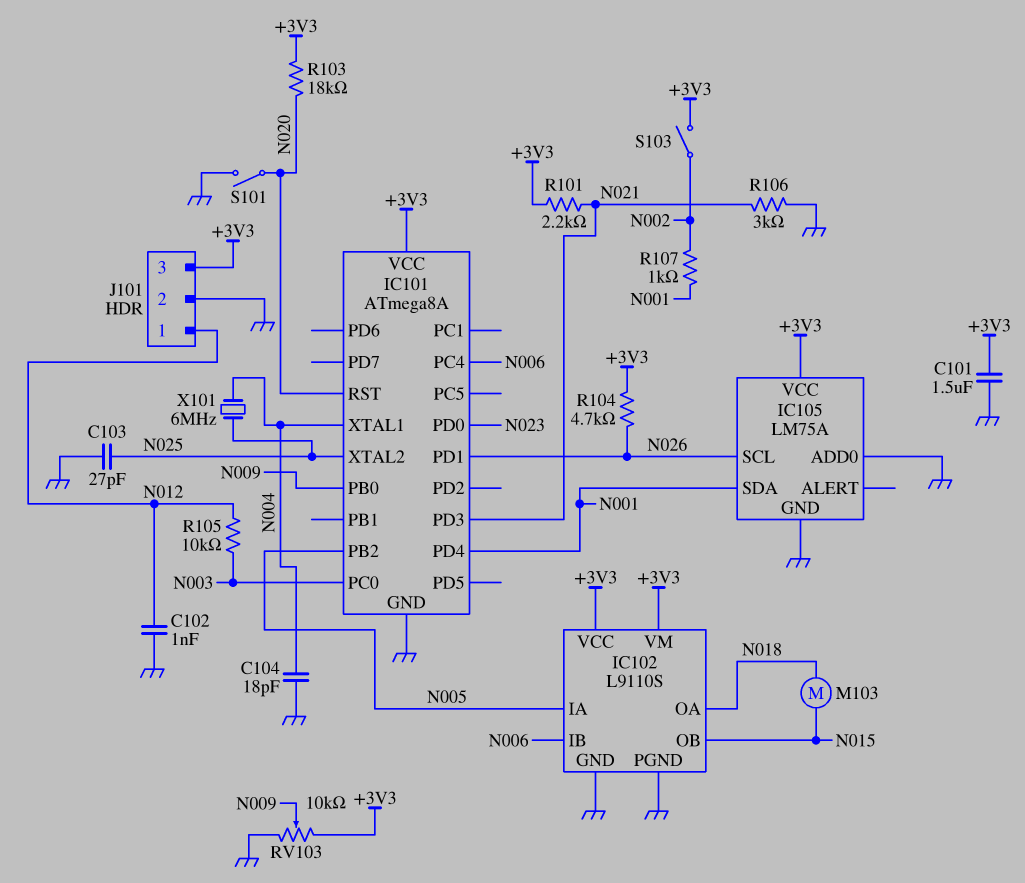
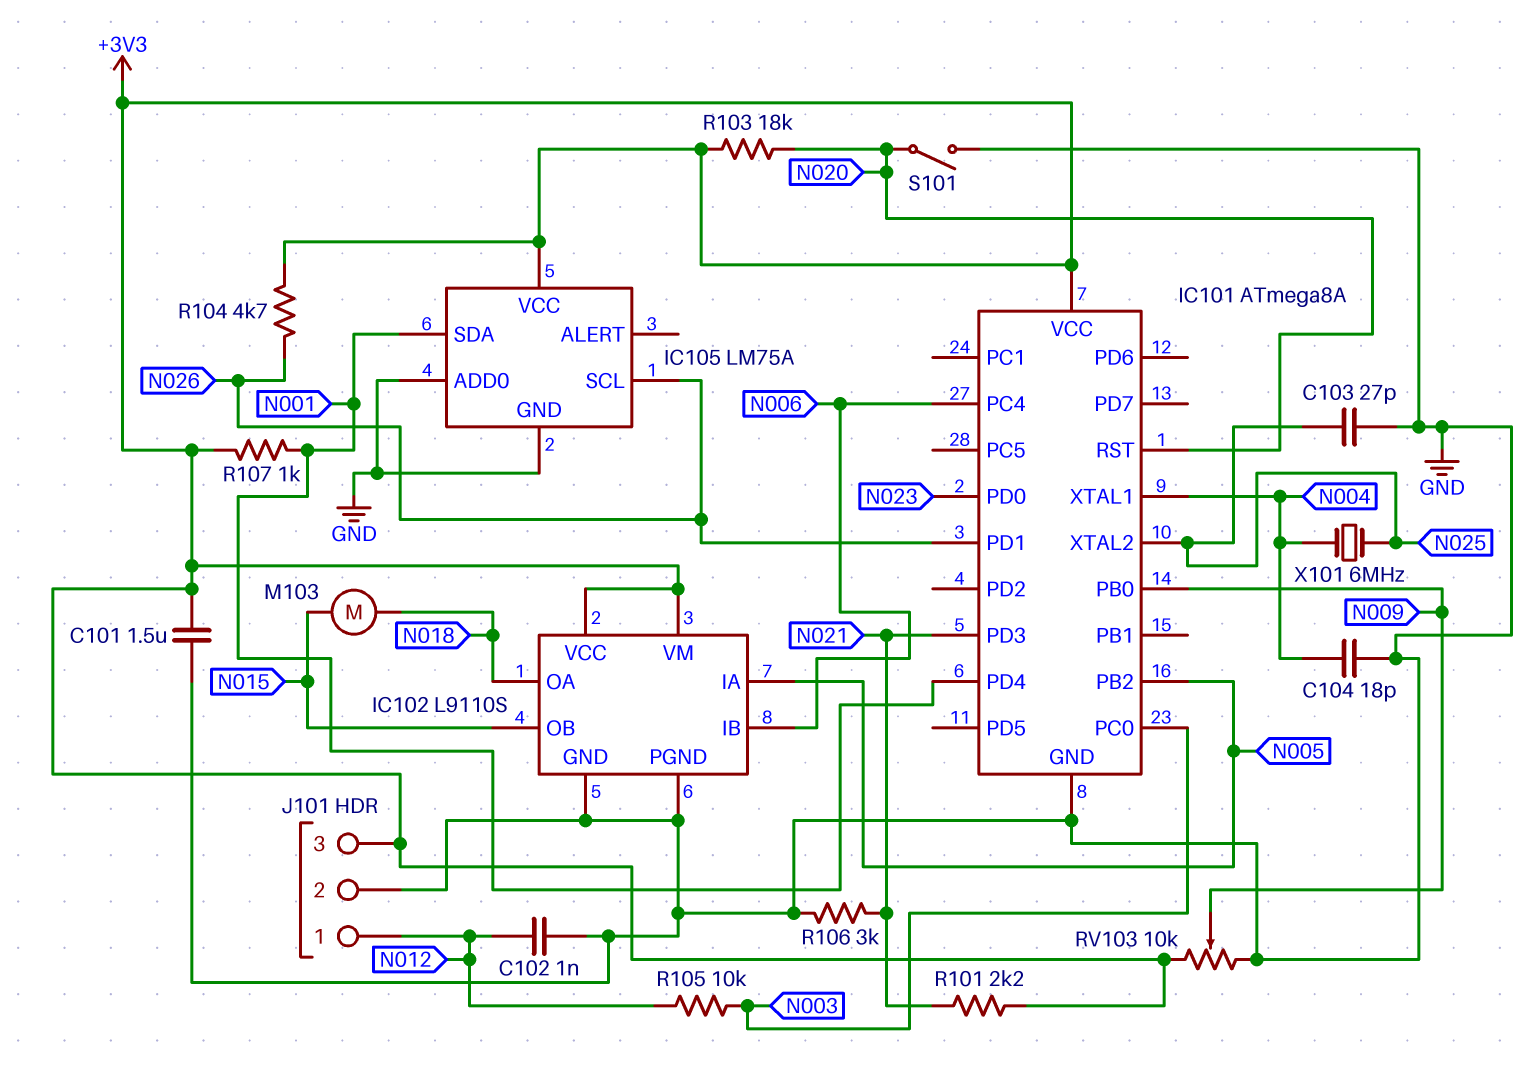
R107: 1k (N001, N002) -> 1k (+3V3, N001)
S103: switch (+3V3, N002) -> none

